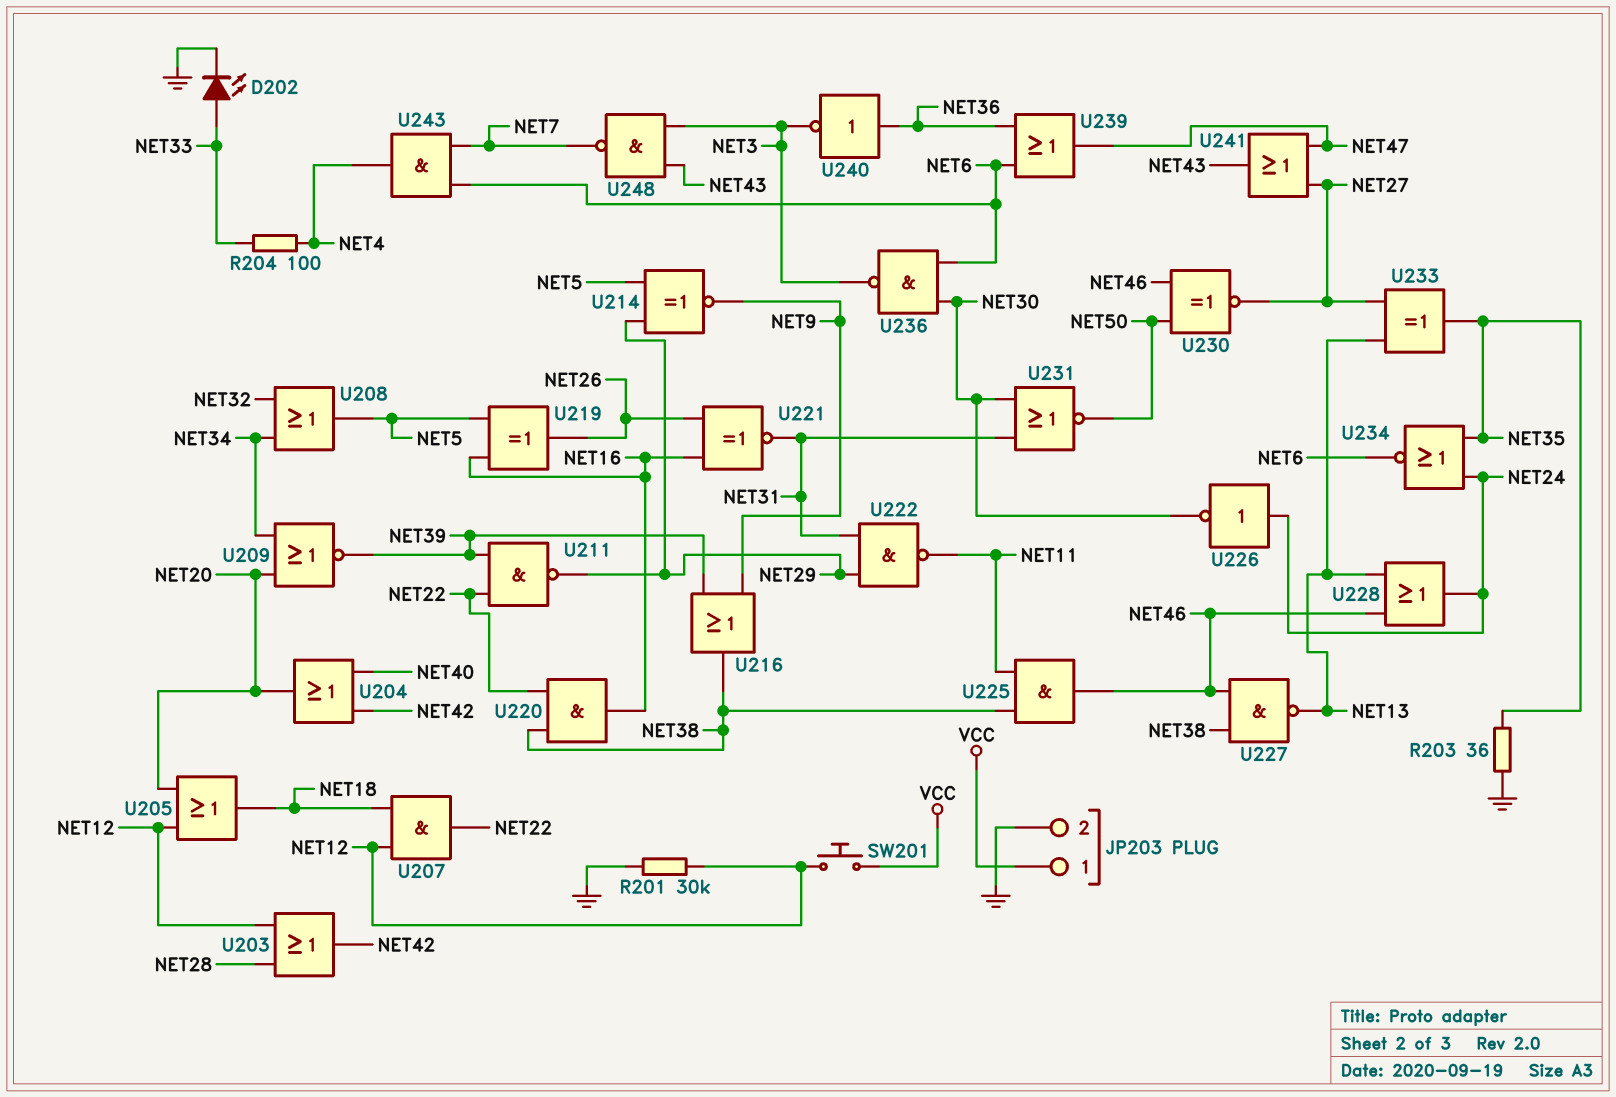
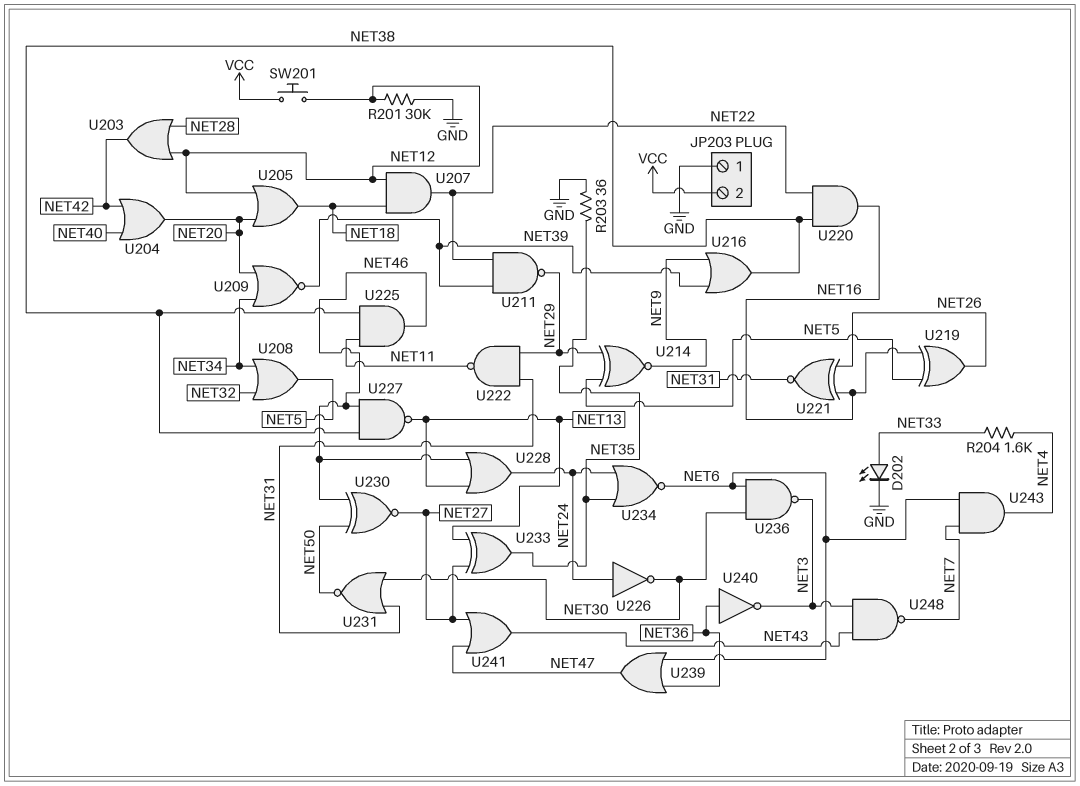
JP203 pin 1: VCC -> GND
JP203 pin 2: GND -> VCC
R204: 100 (NET4, NET33) -> 1.6k (NET4, NET33)

